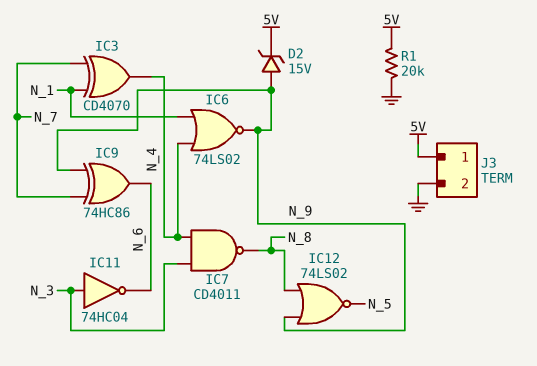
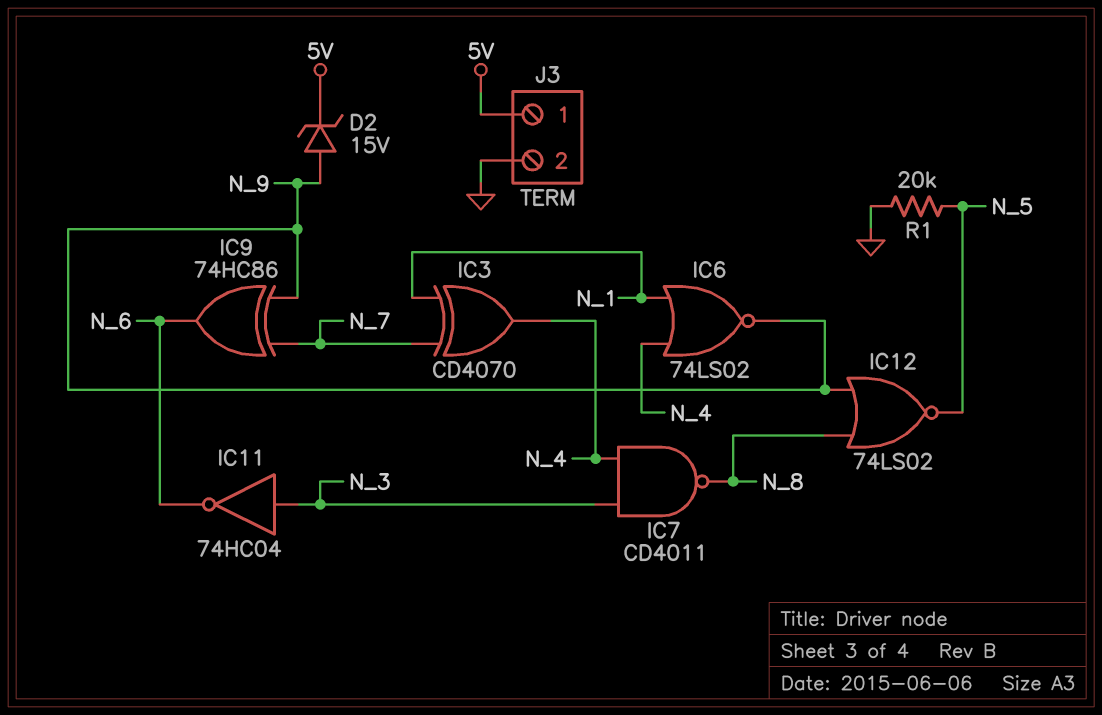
R1: 20k (5V, GND) -> 20k (GND, N_5)

